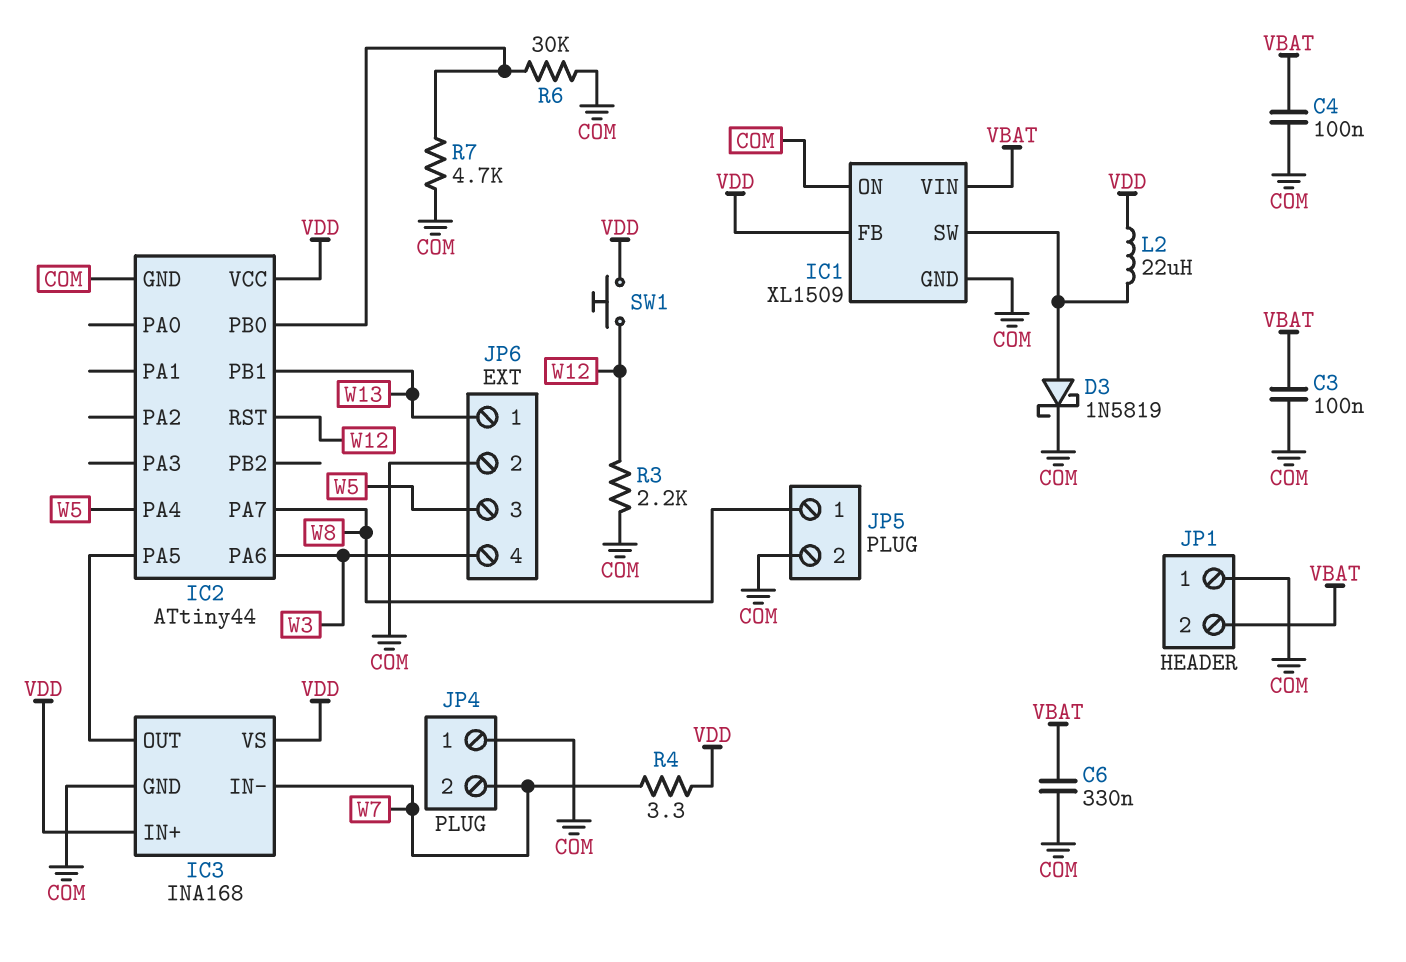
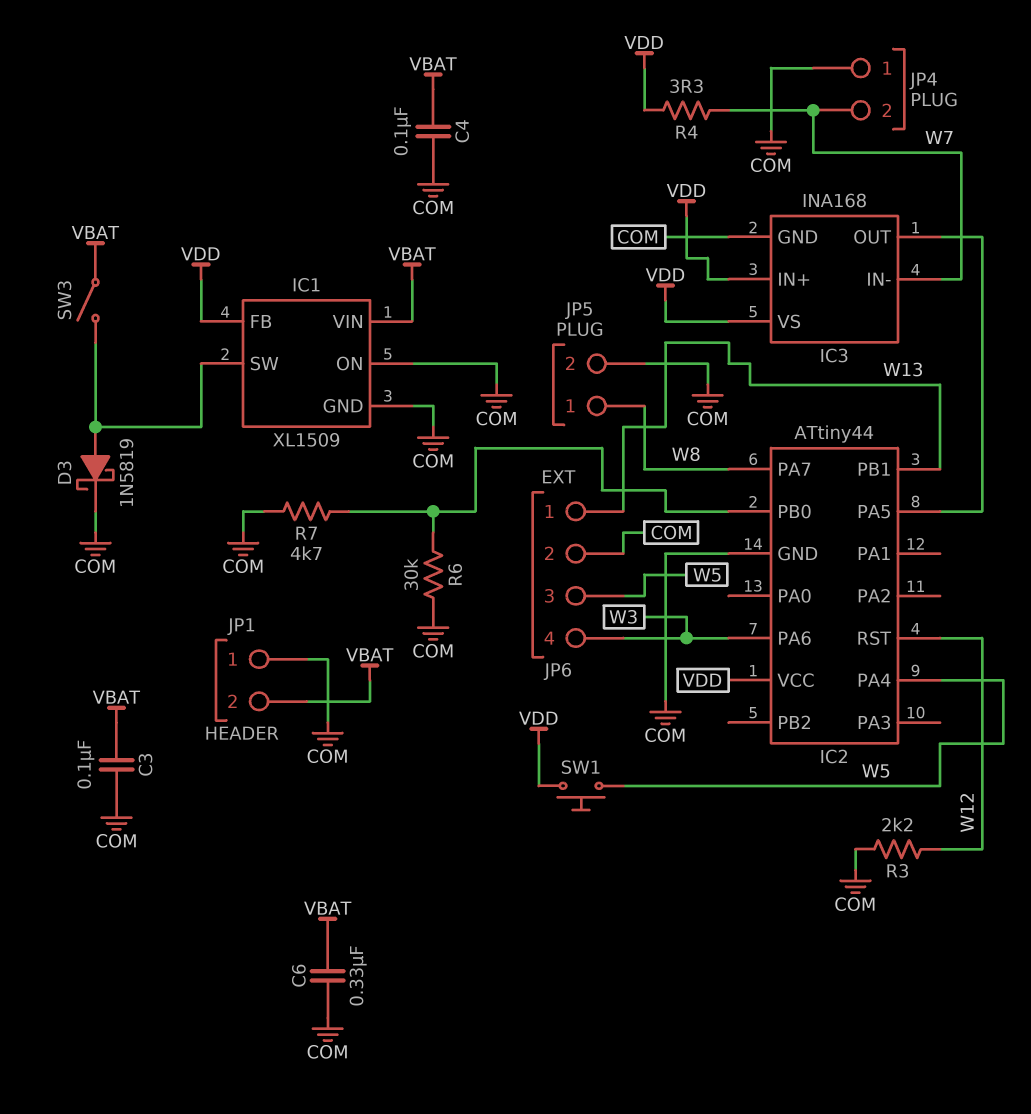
L2: 22uH (IC1/SW, VDD) -> none
SW1: button (VDD, W12) -> button (VDD, W5)
SW3: none -> switch (IC1/SW, VBAT)

